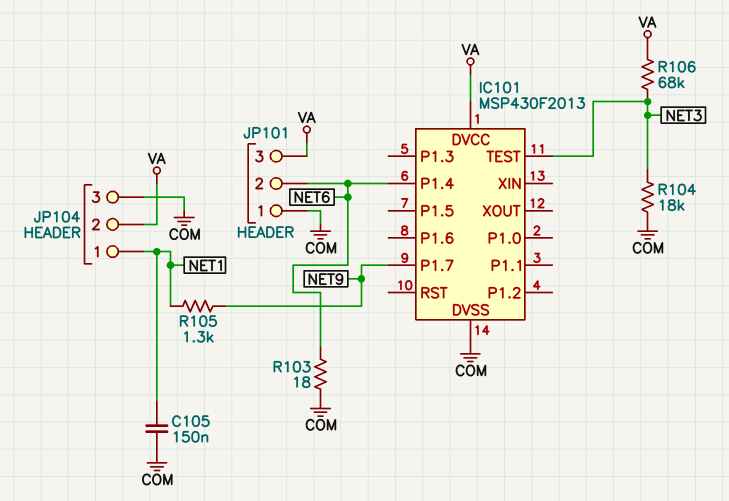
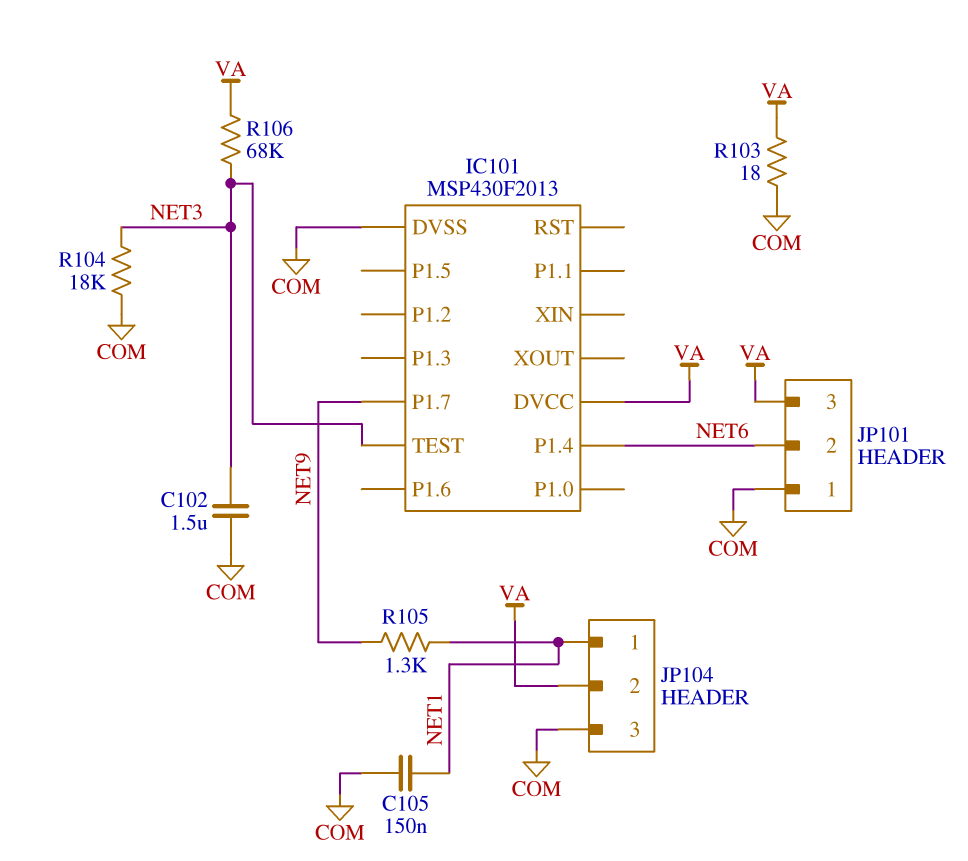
C102: none -> 1.5uF (COM, NET3)
R103: 18 (COM, NET6) -> 18 (COM, VA)

